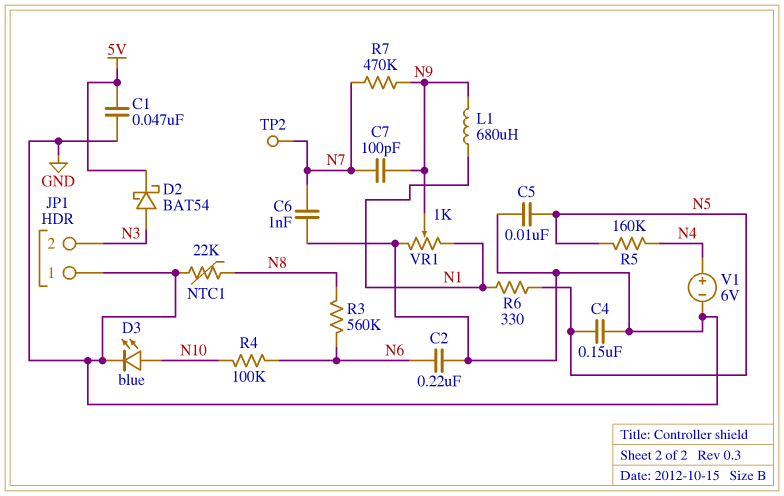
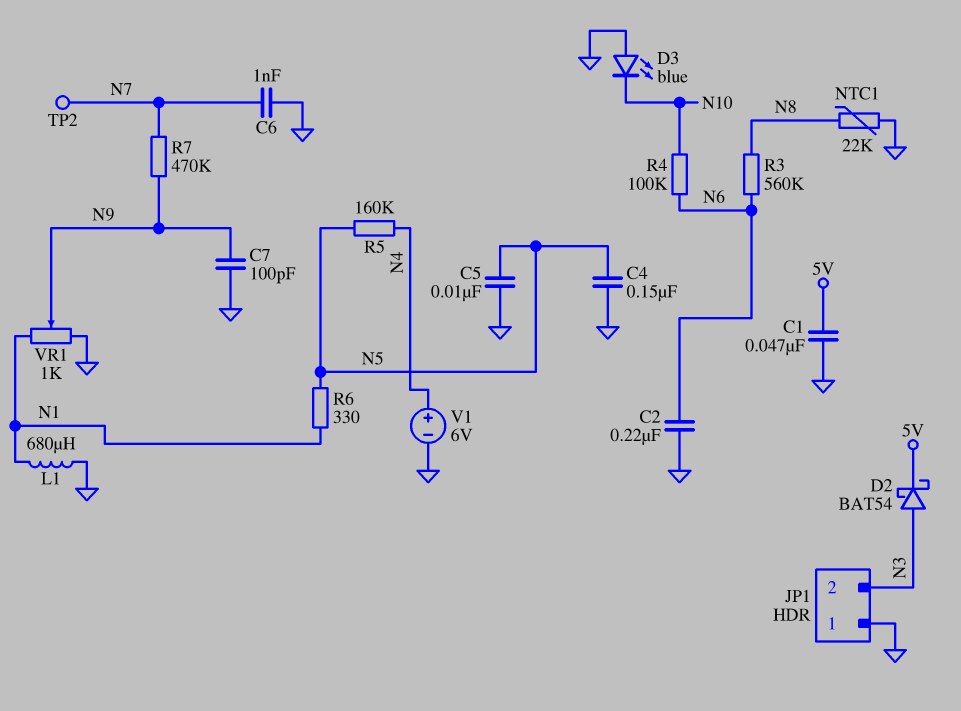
C7: 100pF (N7, N9) -> 100pF (GND, N9)
D3: LED blue (A N10, K GND) -> LED blue (A GND, K N10)
L1: 680uH (N1, N9) -> 680uH (GND, N1)

